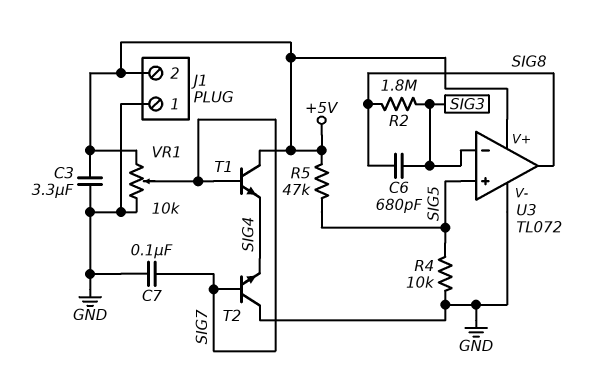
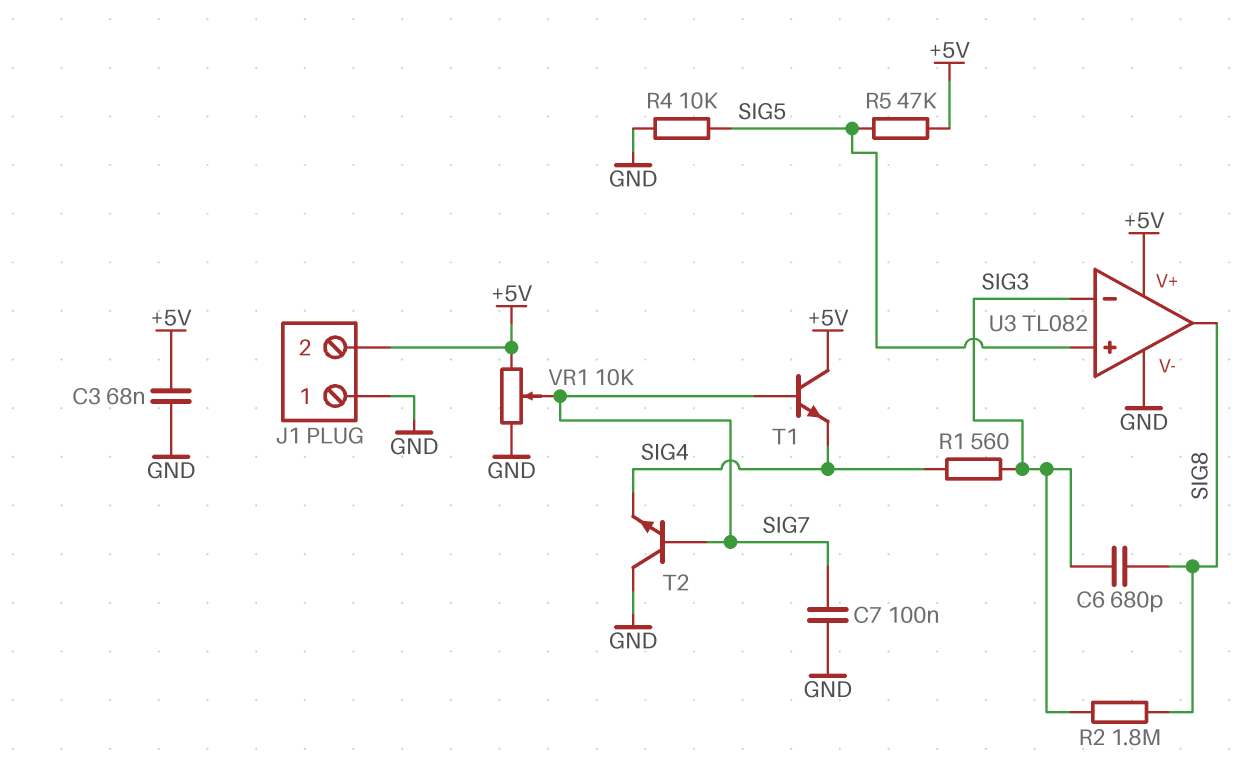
C3: 3.3uF (+5V, GND) -> 68nF (+5V, GND)
R1: none -> 560 (SIG3, SIG4)
U3: TL072 -> TL082

